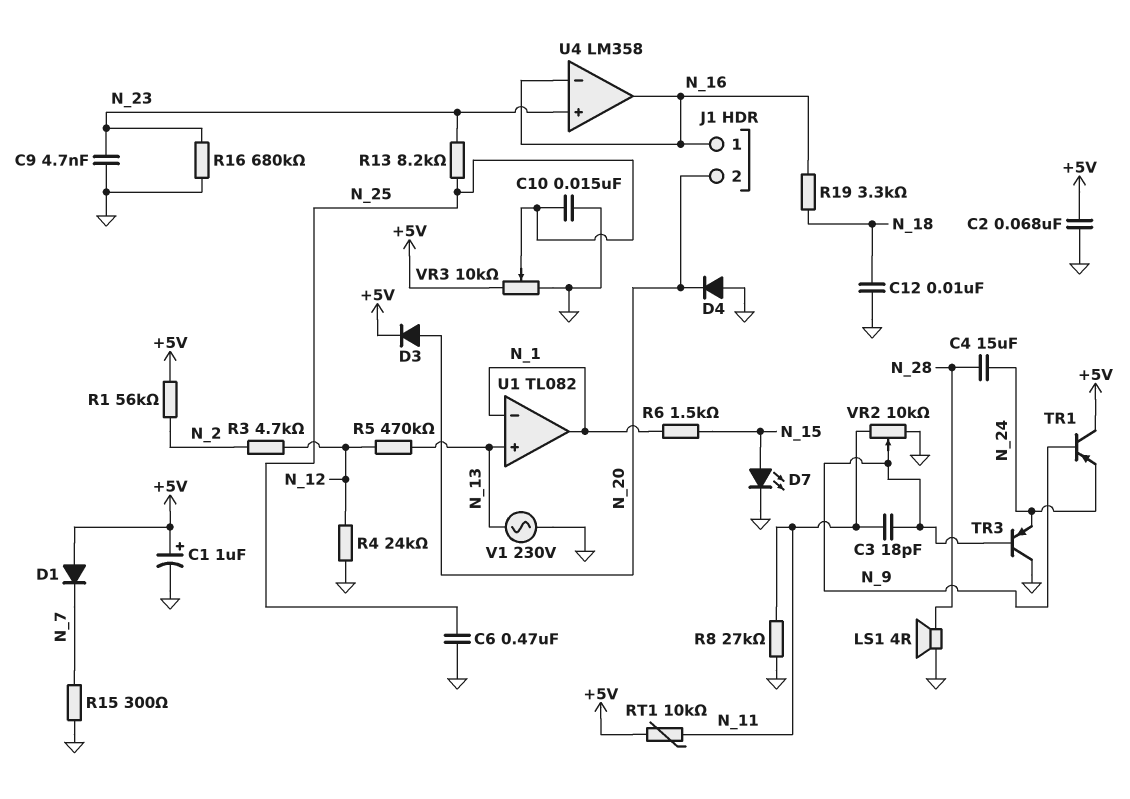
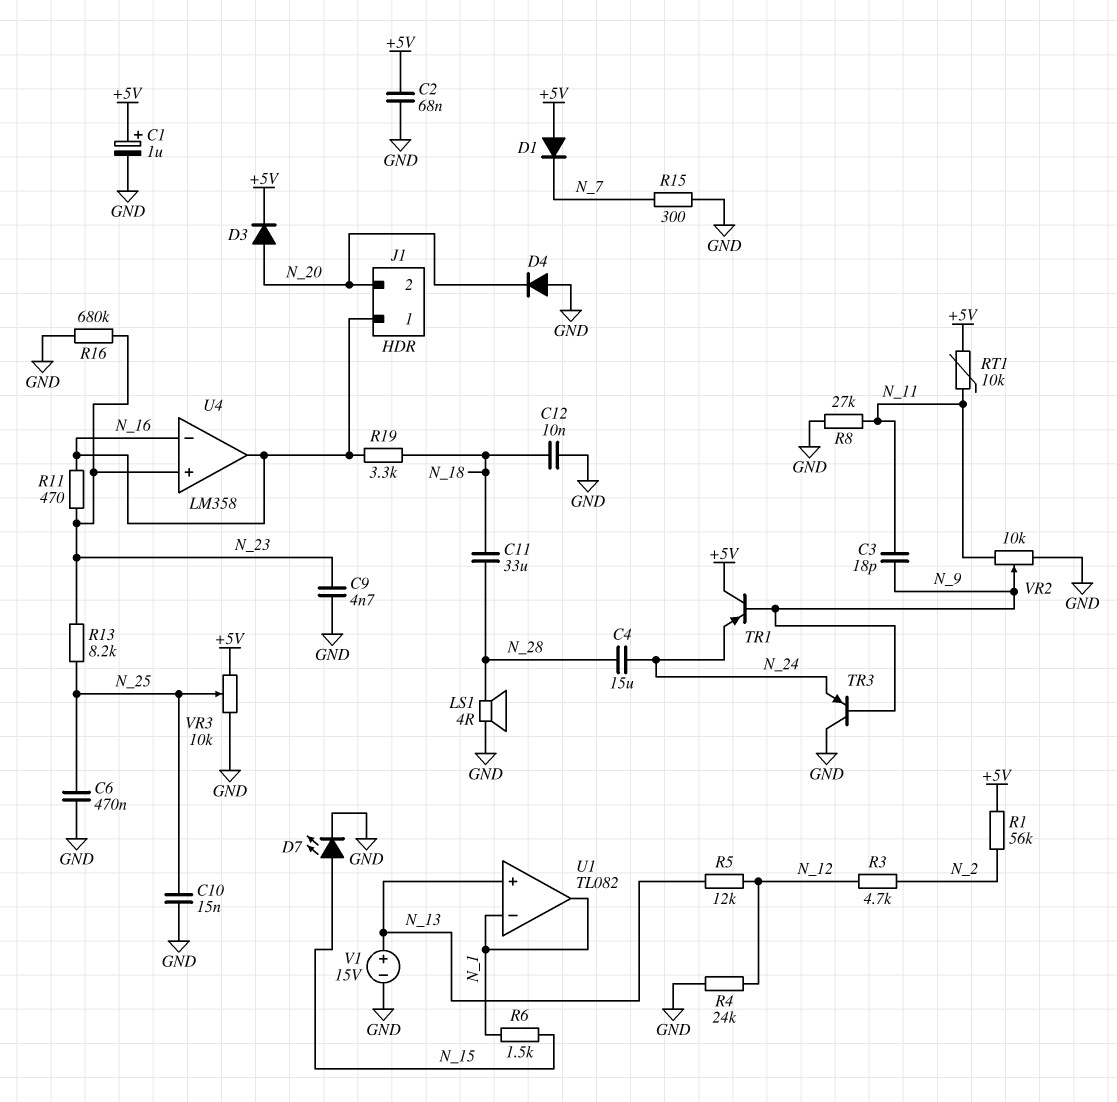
C11: none -> 33uF (N_18, N_28)
R5: 470k (N_12, N_13) -> 12k (N_12, N_13)
R11: none -> 470 (N_16, N_23)
V1: AC 230V (GND, N_13) -> 15V (plus N_13, minus GND)

